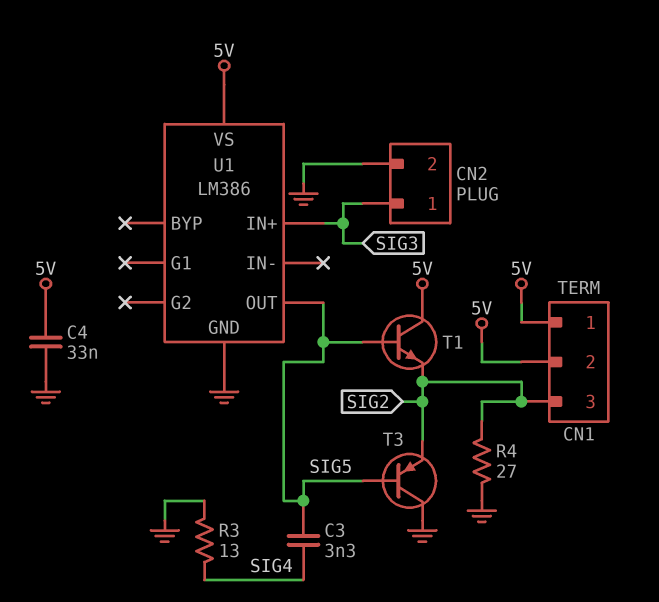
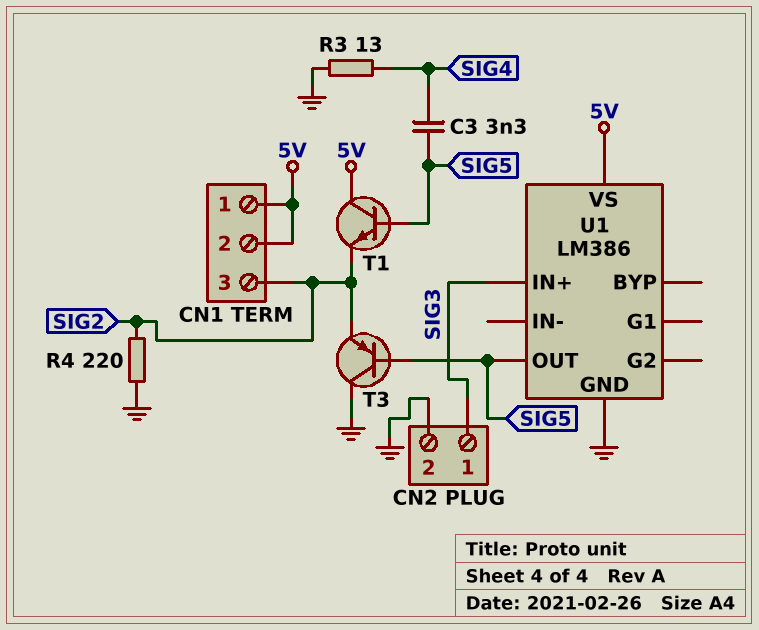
C4: 33nF (5V, GND) -> none
R4: 27 (GND, SIG2) -> 220 (GND, SIG2)

